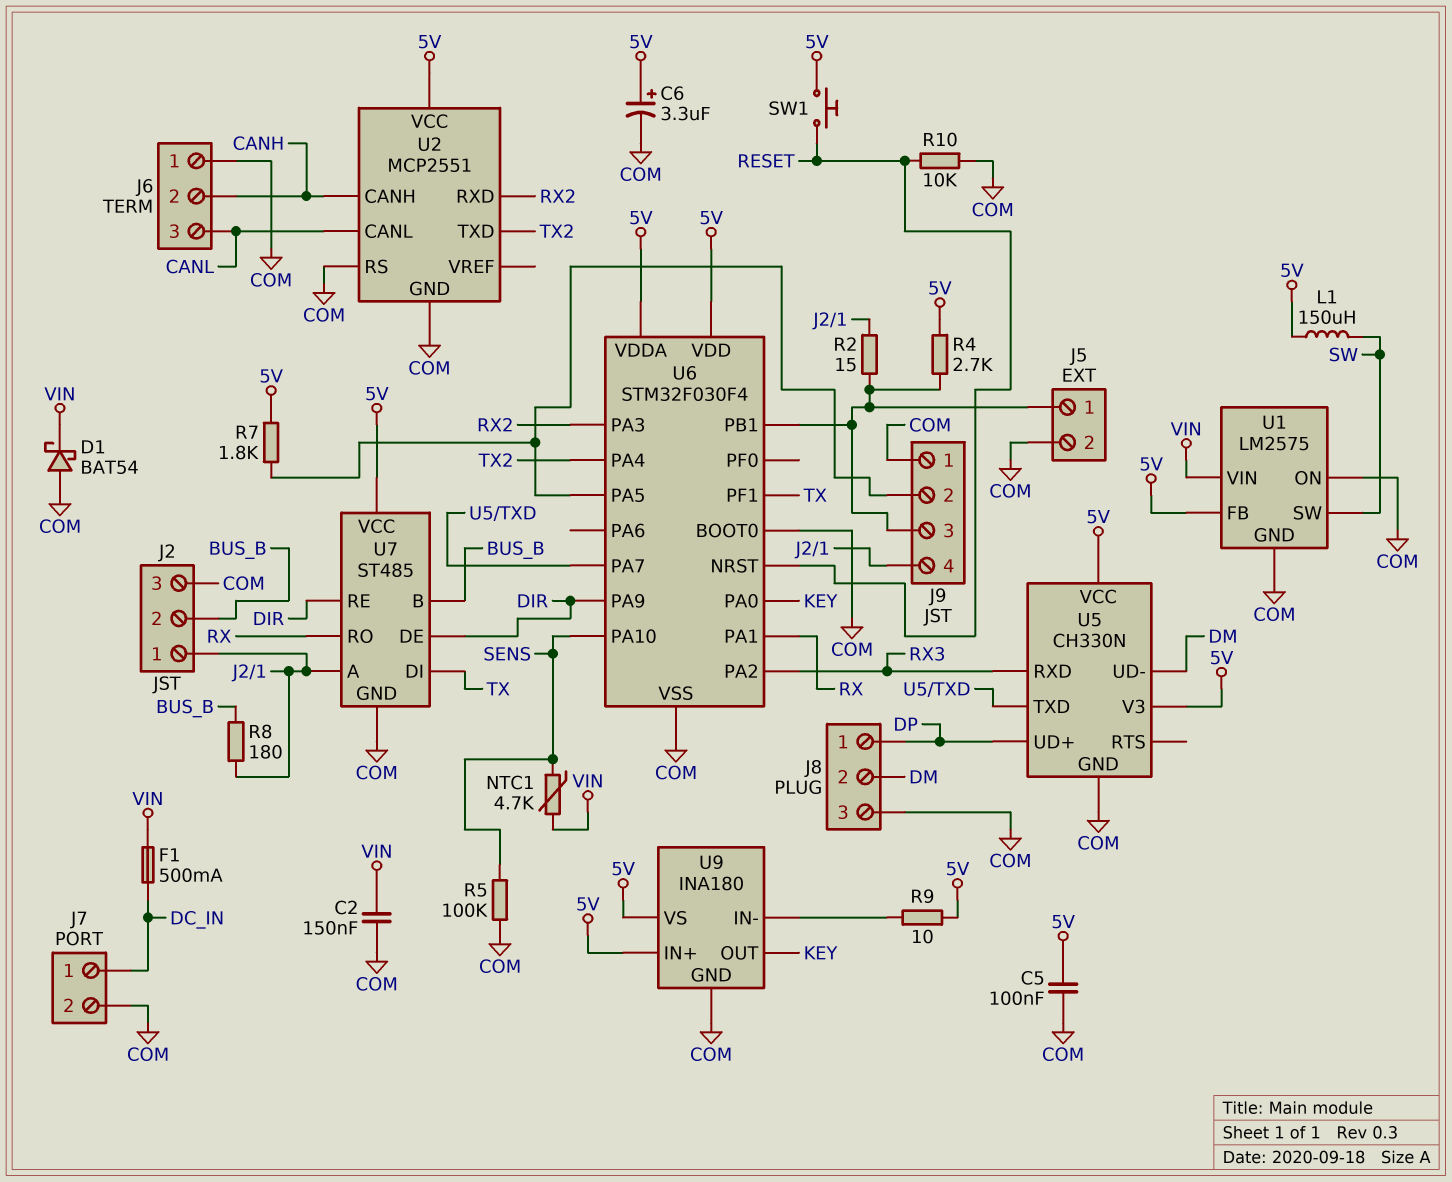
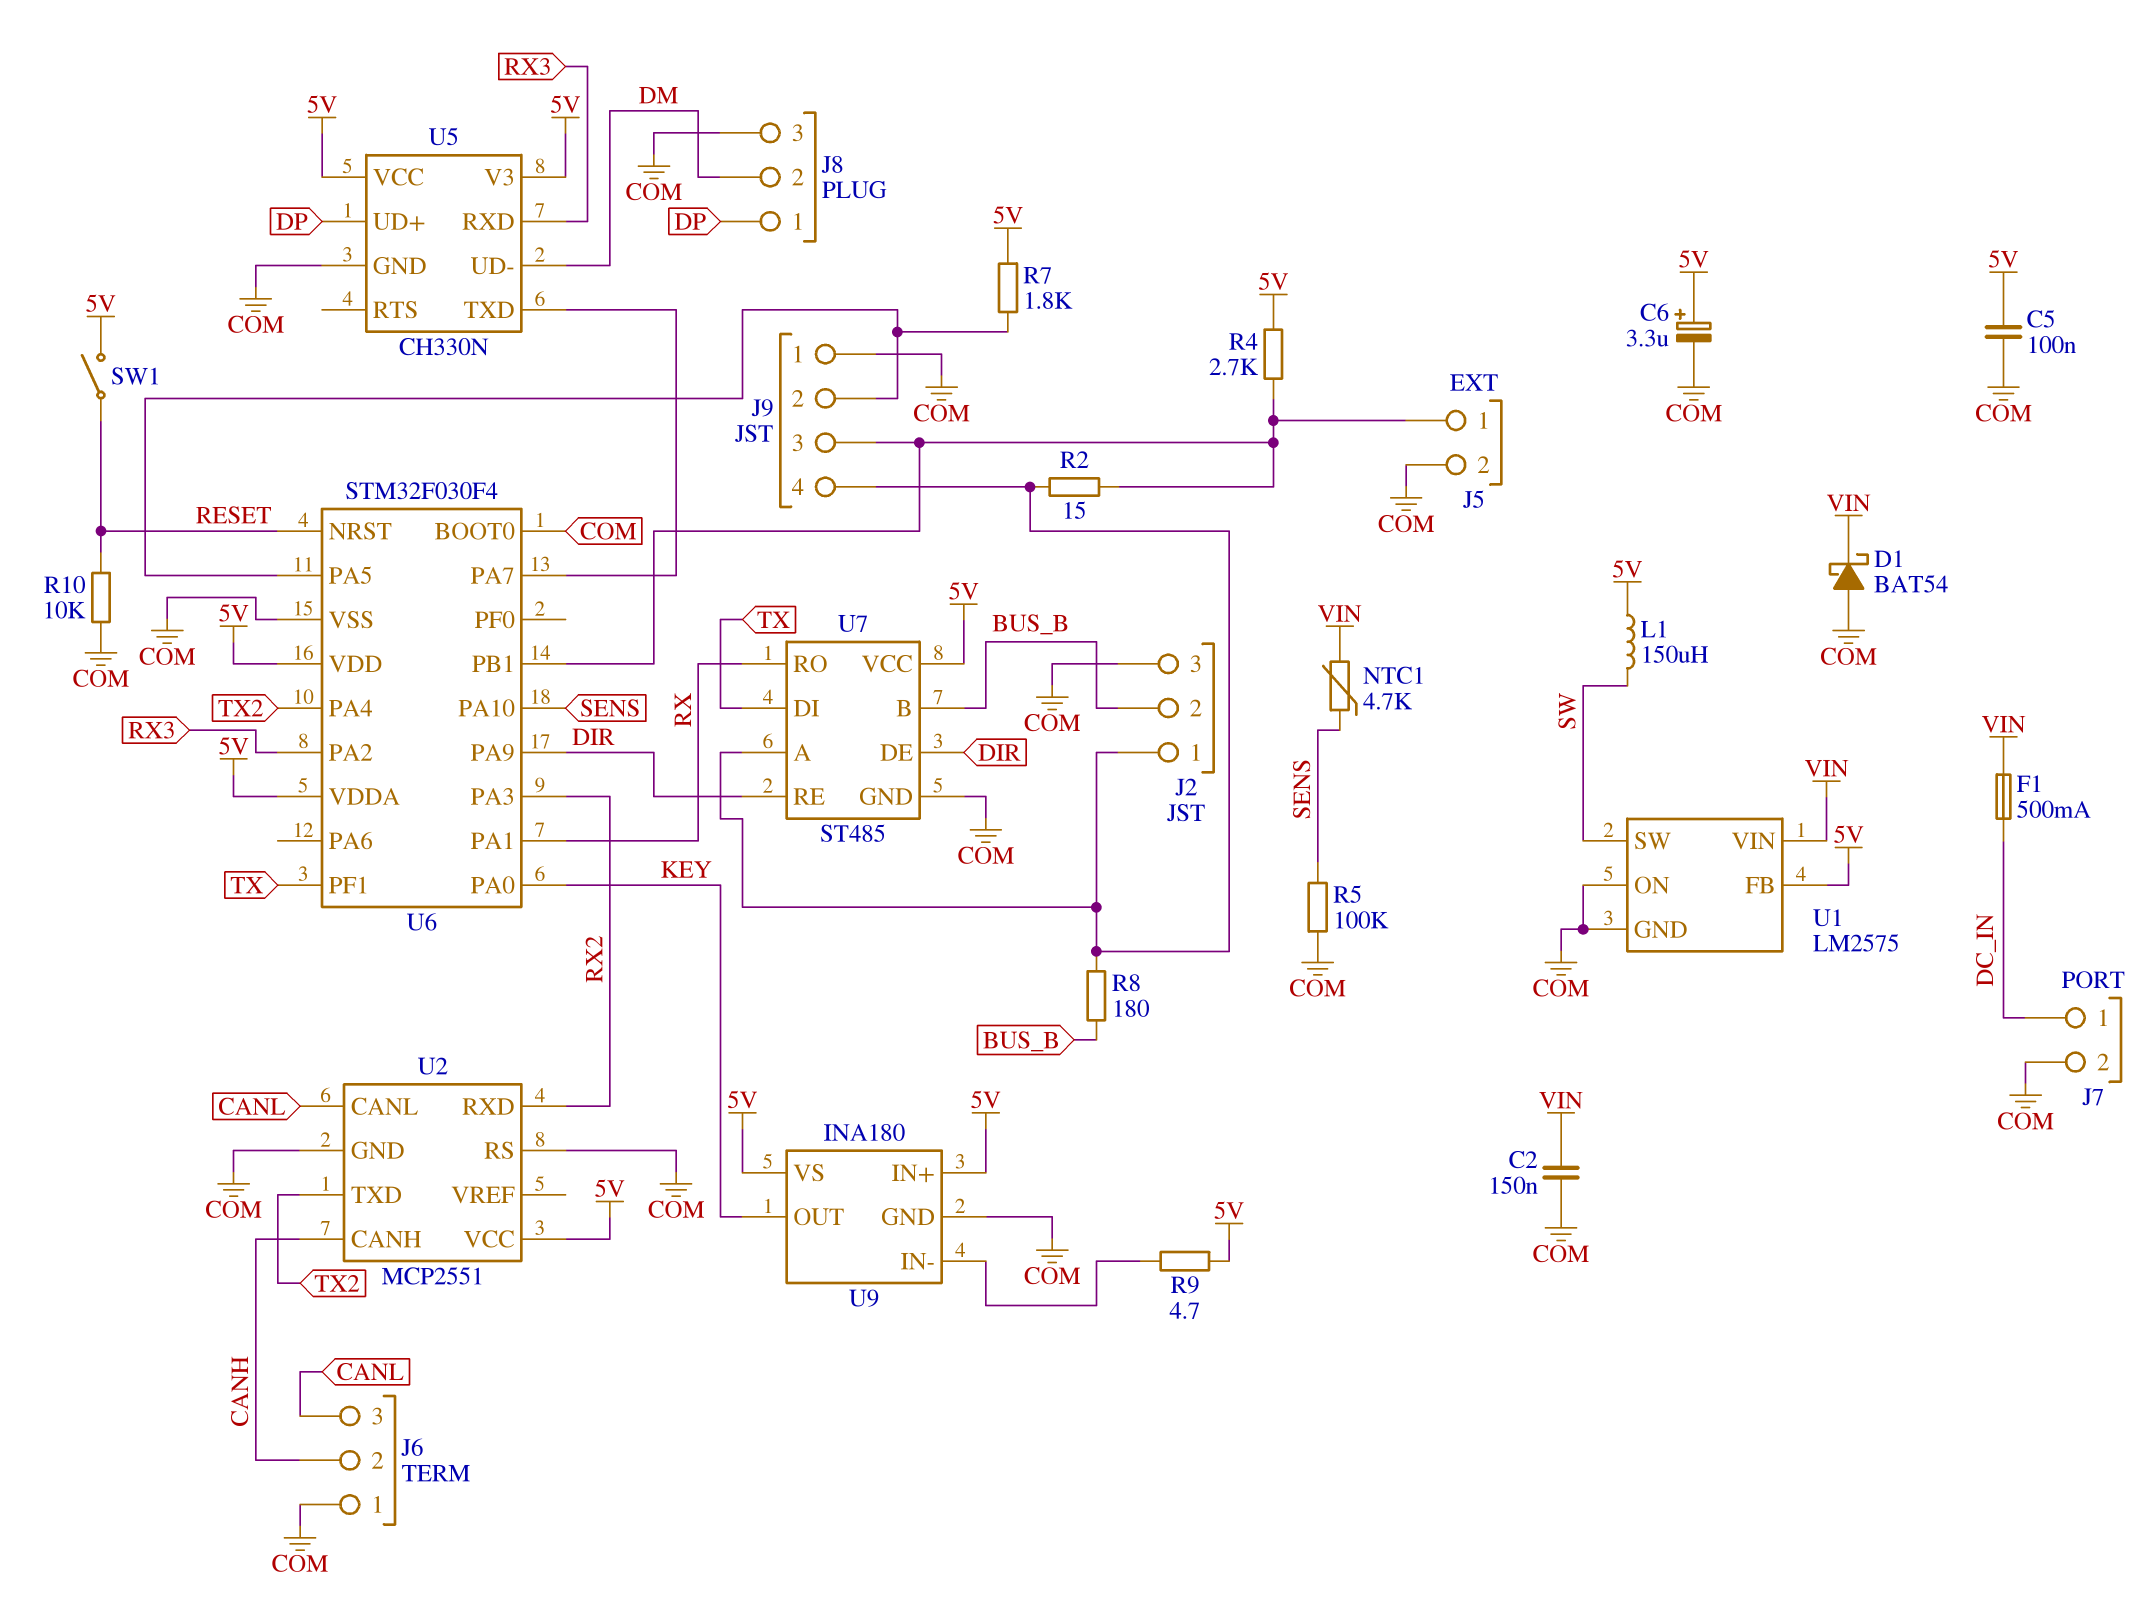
R9: 10 (5V, U9/IN-) -> 4.7 (5V, U9/IN-)
SW1: button (5V, RESET) -> switch (5V, RESET)

